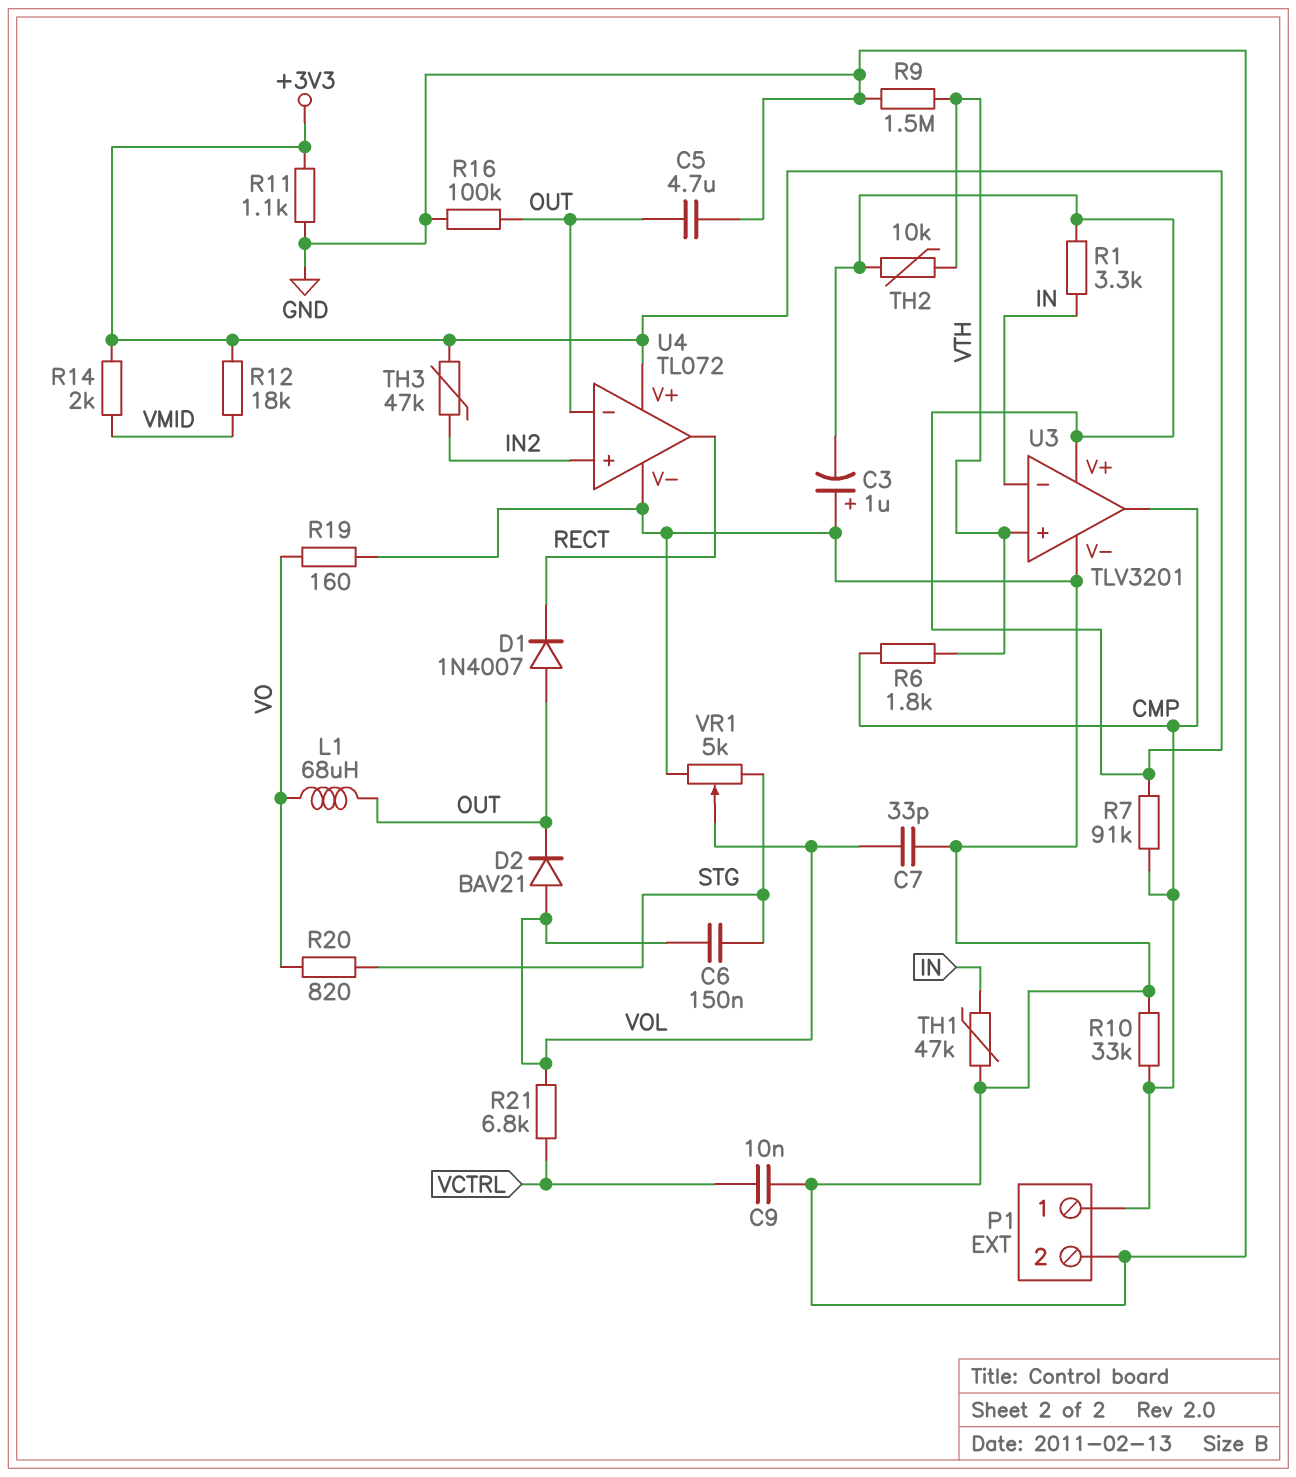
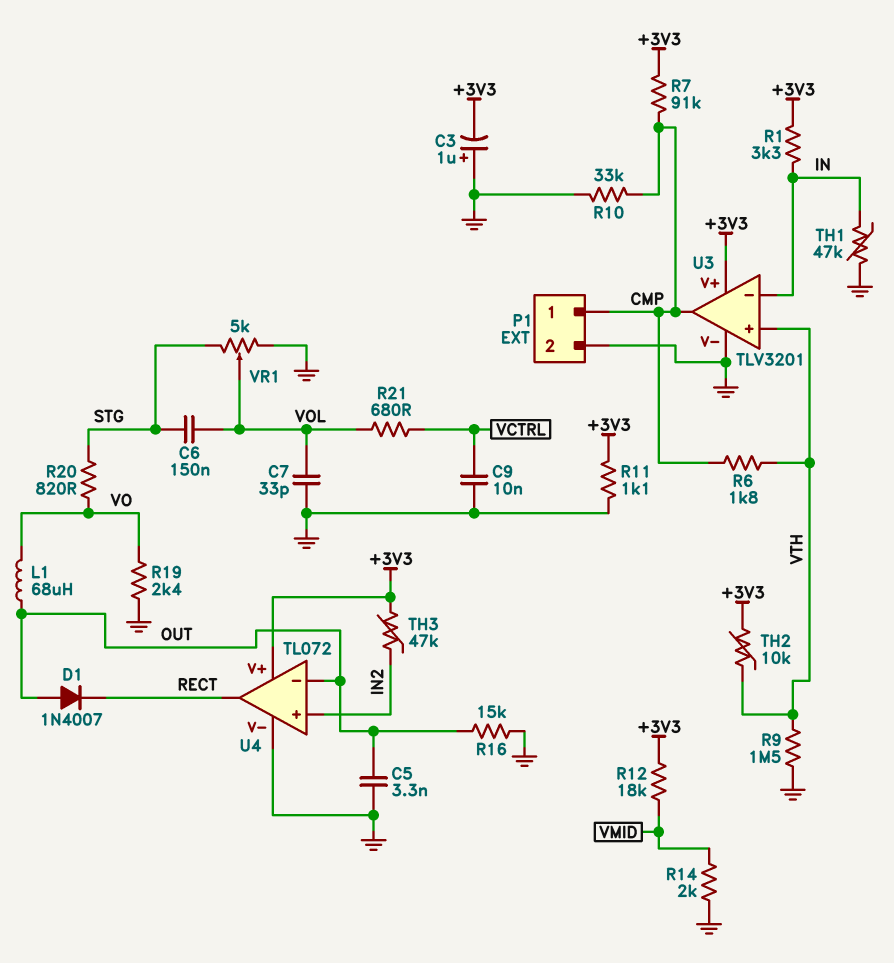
C5: 4.7uF (GND, OUT) -> 3.3nF (GND, OUT)
D2: diode BAV21 (A VOL, K OUT) -> none
R14: 2k (+3V3, VMID) -> 2k (GND, VMID)
R16: 100k (GND, OUT) -> 15k (GND, OUT)
R19: 160 (GND, VO) -> 2.4k (GND, VO)
R21: 6.8k (VCTRL, VOL) -> 680 (VCTRL, VOL)

